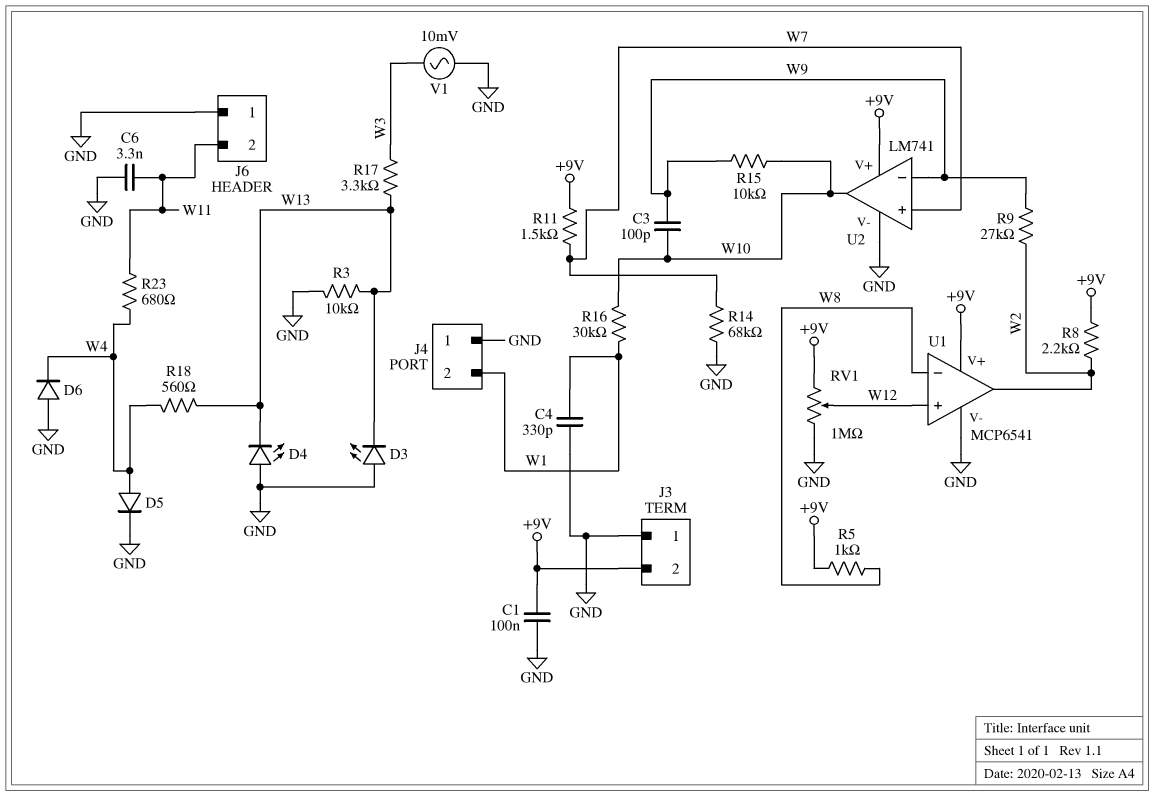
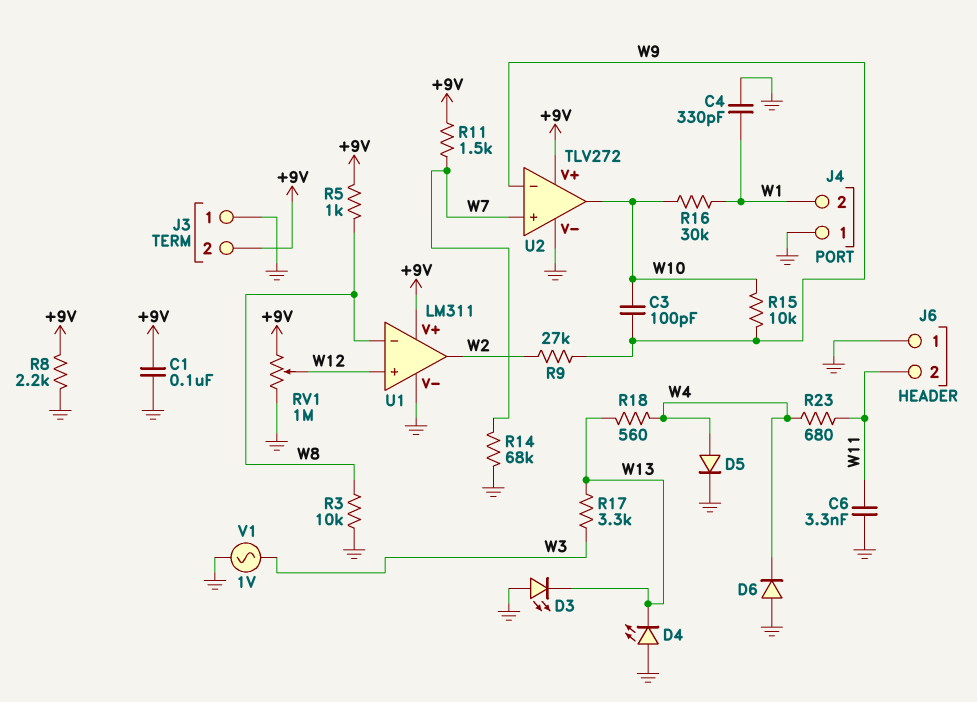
R3: 10k (GND, W13) -> 10k (GND, W8)
R8: 2.2k (+9V, W2) -> 2.2k (+9V, GND)
U1: MCP6541 -> LM311
U2: LM741 -> TLV272
V1: AC 10mV (GND, W3) -> AC 1V (GND, W3)

